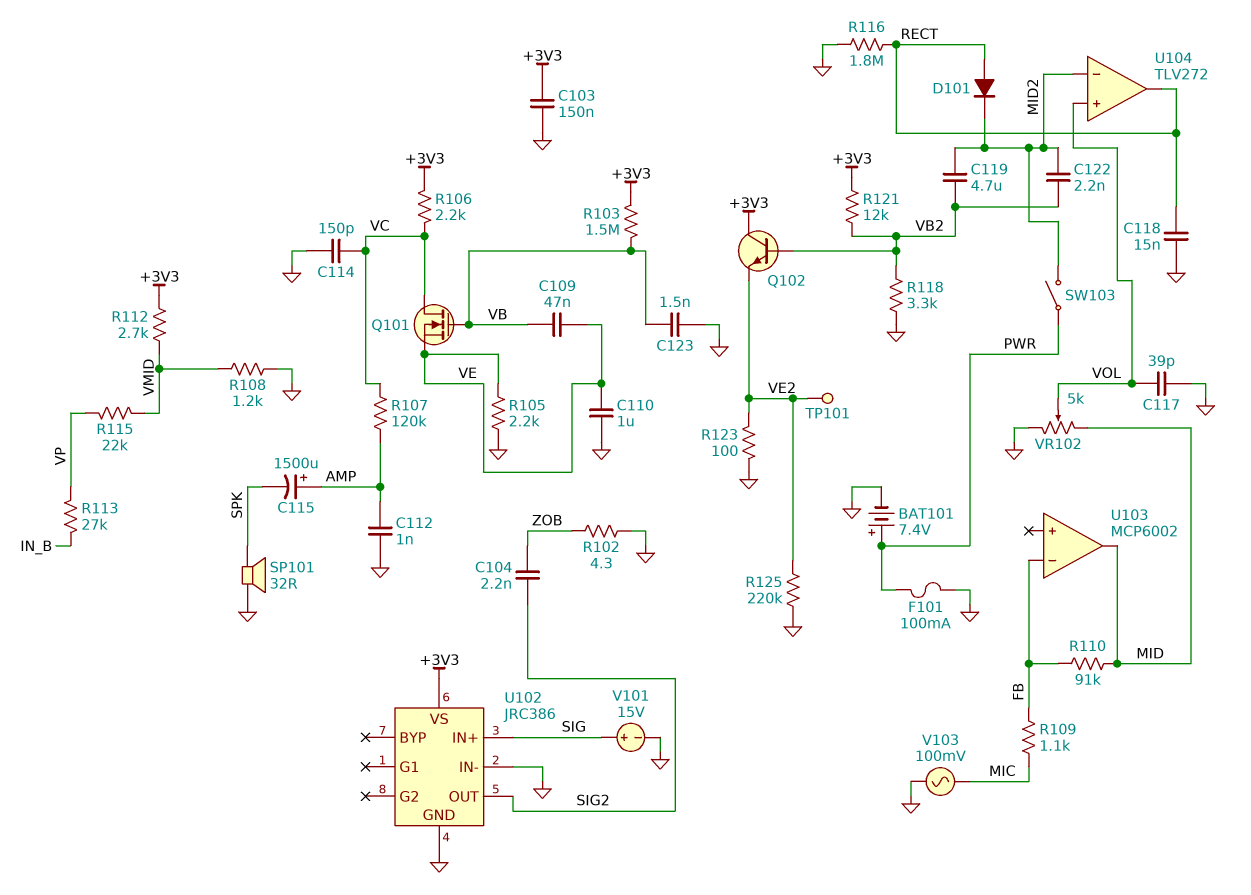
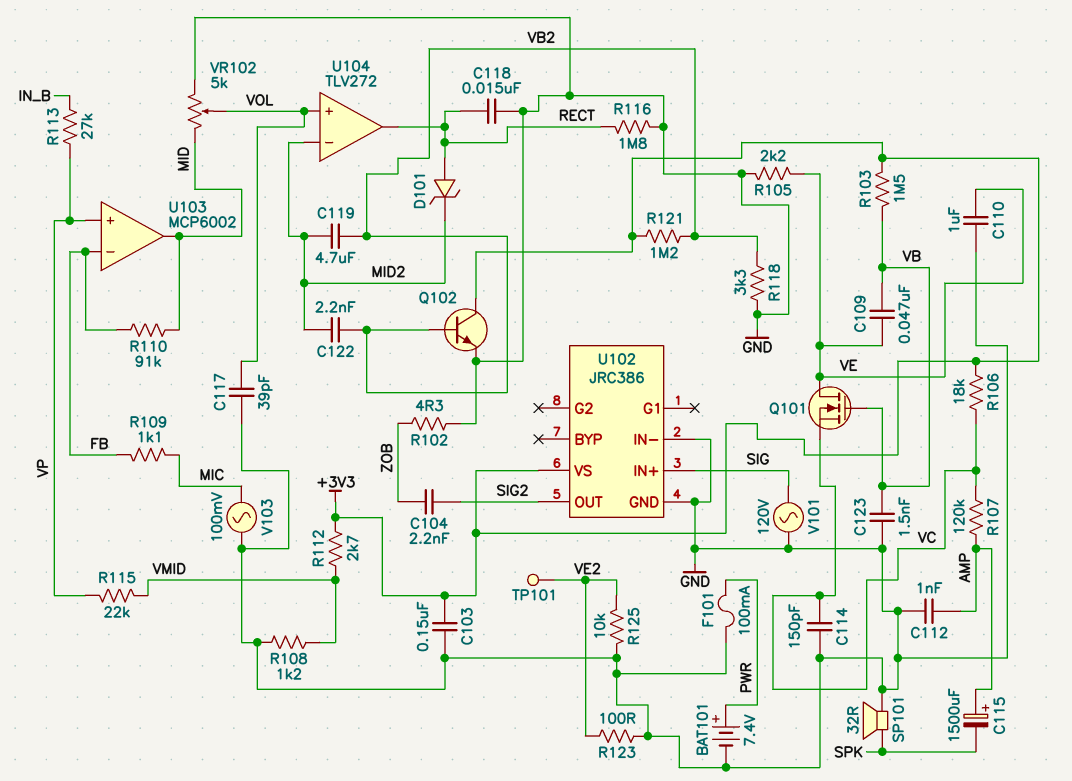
D101: diode (A RECT, K MID2) -> zener (A RECT, K MID2)
Q101: NMOS (G VB, D VC, S VE) -> NMOS (G VB, D VE, S VC)
Q102: NPN (B VB2, C +3V3, E VE2) -> NPN (B VB2, C +3V3, E GND)
R106: 2.2k (+3V3, VC) -> 18k (+3V3, VC)
R121: 12k (+3V3, VB2) -> 1.2M (+3V3, VB2)
R125: 220k (GND, VE2) -> 10k (GND, VE2)
SW103: switch (MID2, PWR) -> none
U103 pin in+: none -> VP
V101: 15V (plus SIG, minus GND) -> AC 120V (GND, SIG)

